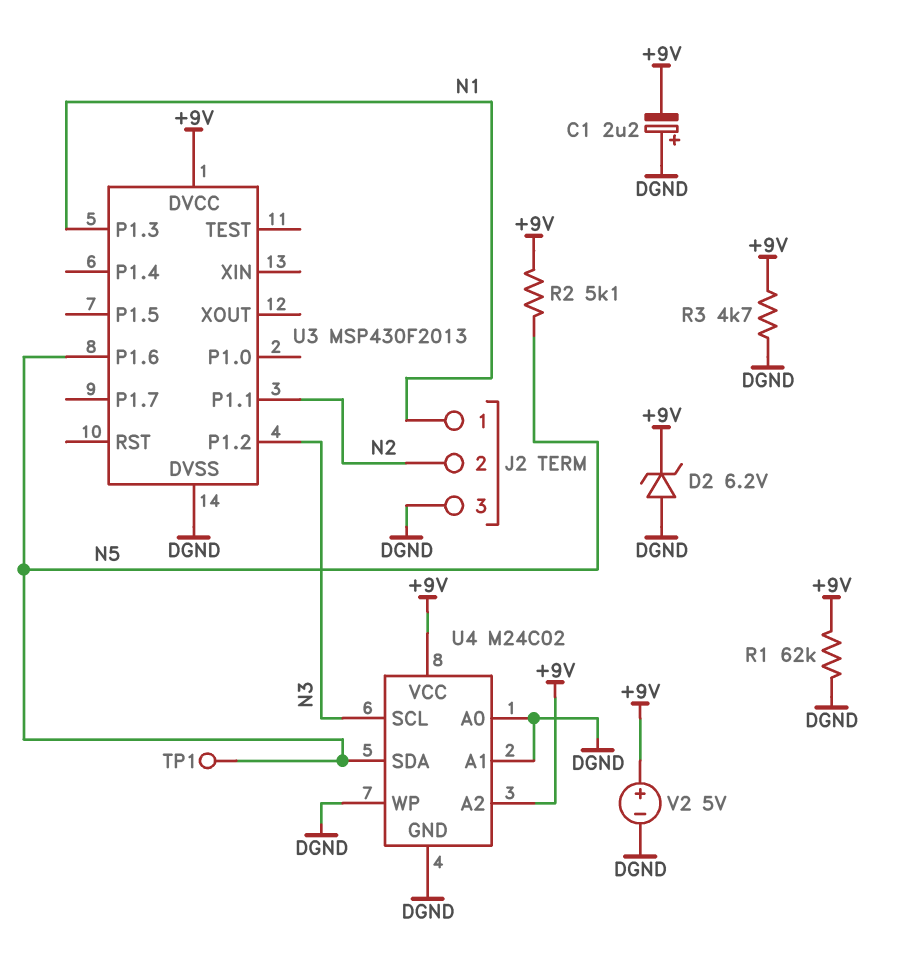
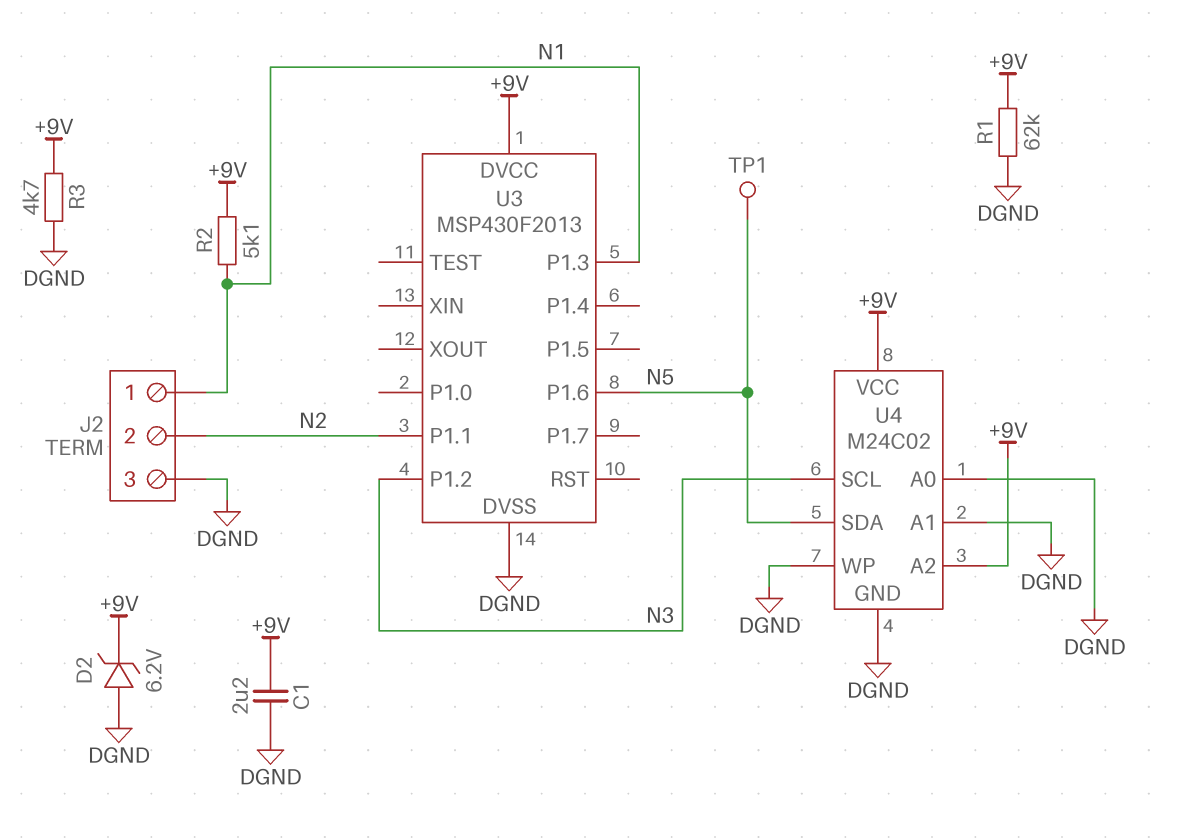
C1: 2.2uF (plus DGND, minus +9V) -> 2.2uF (+9V, DGND)
R2: 5.1k (+9V, N5) -> 5.1k (+9V, N1)
V2: 5V (plus +9V, minus DGND) -> none

